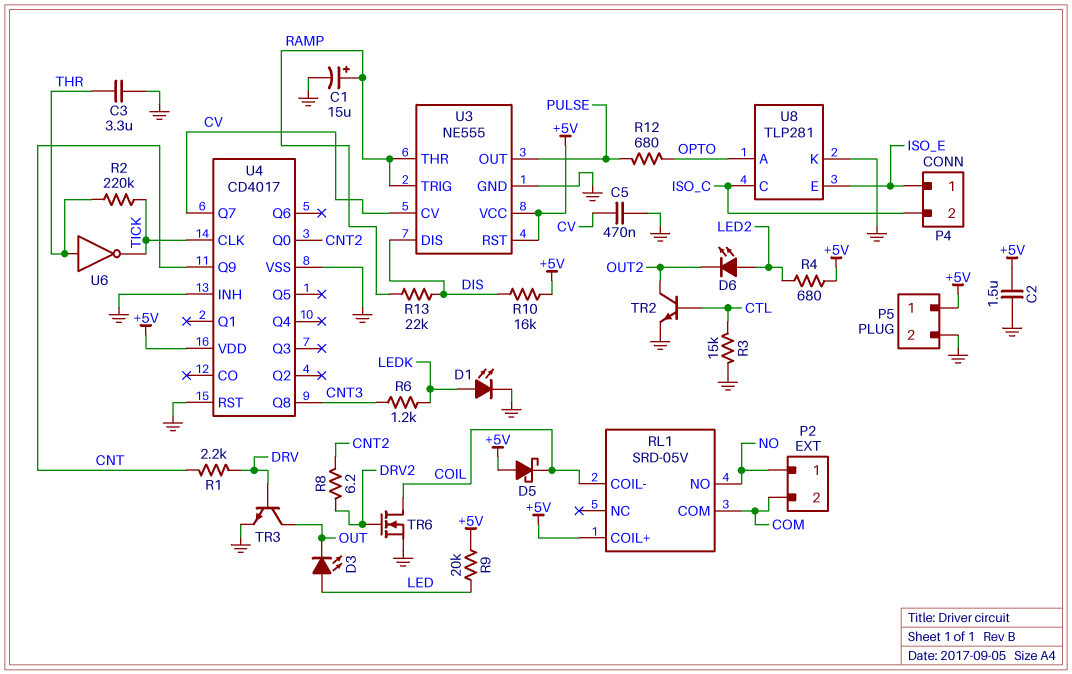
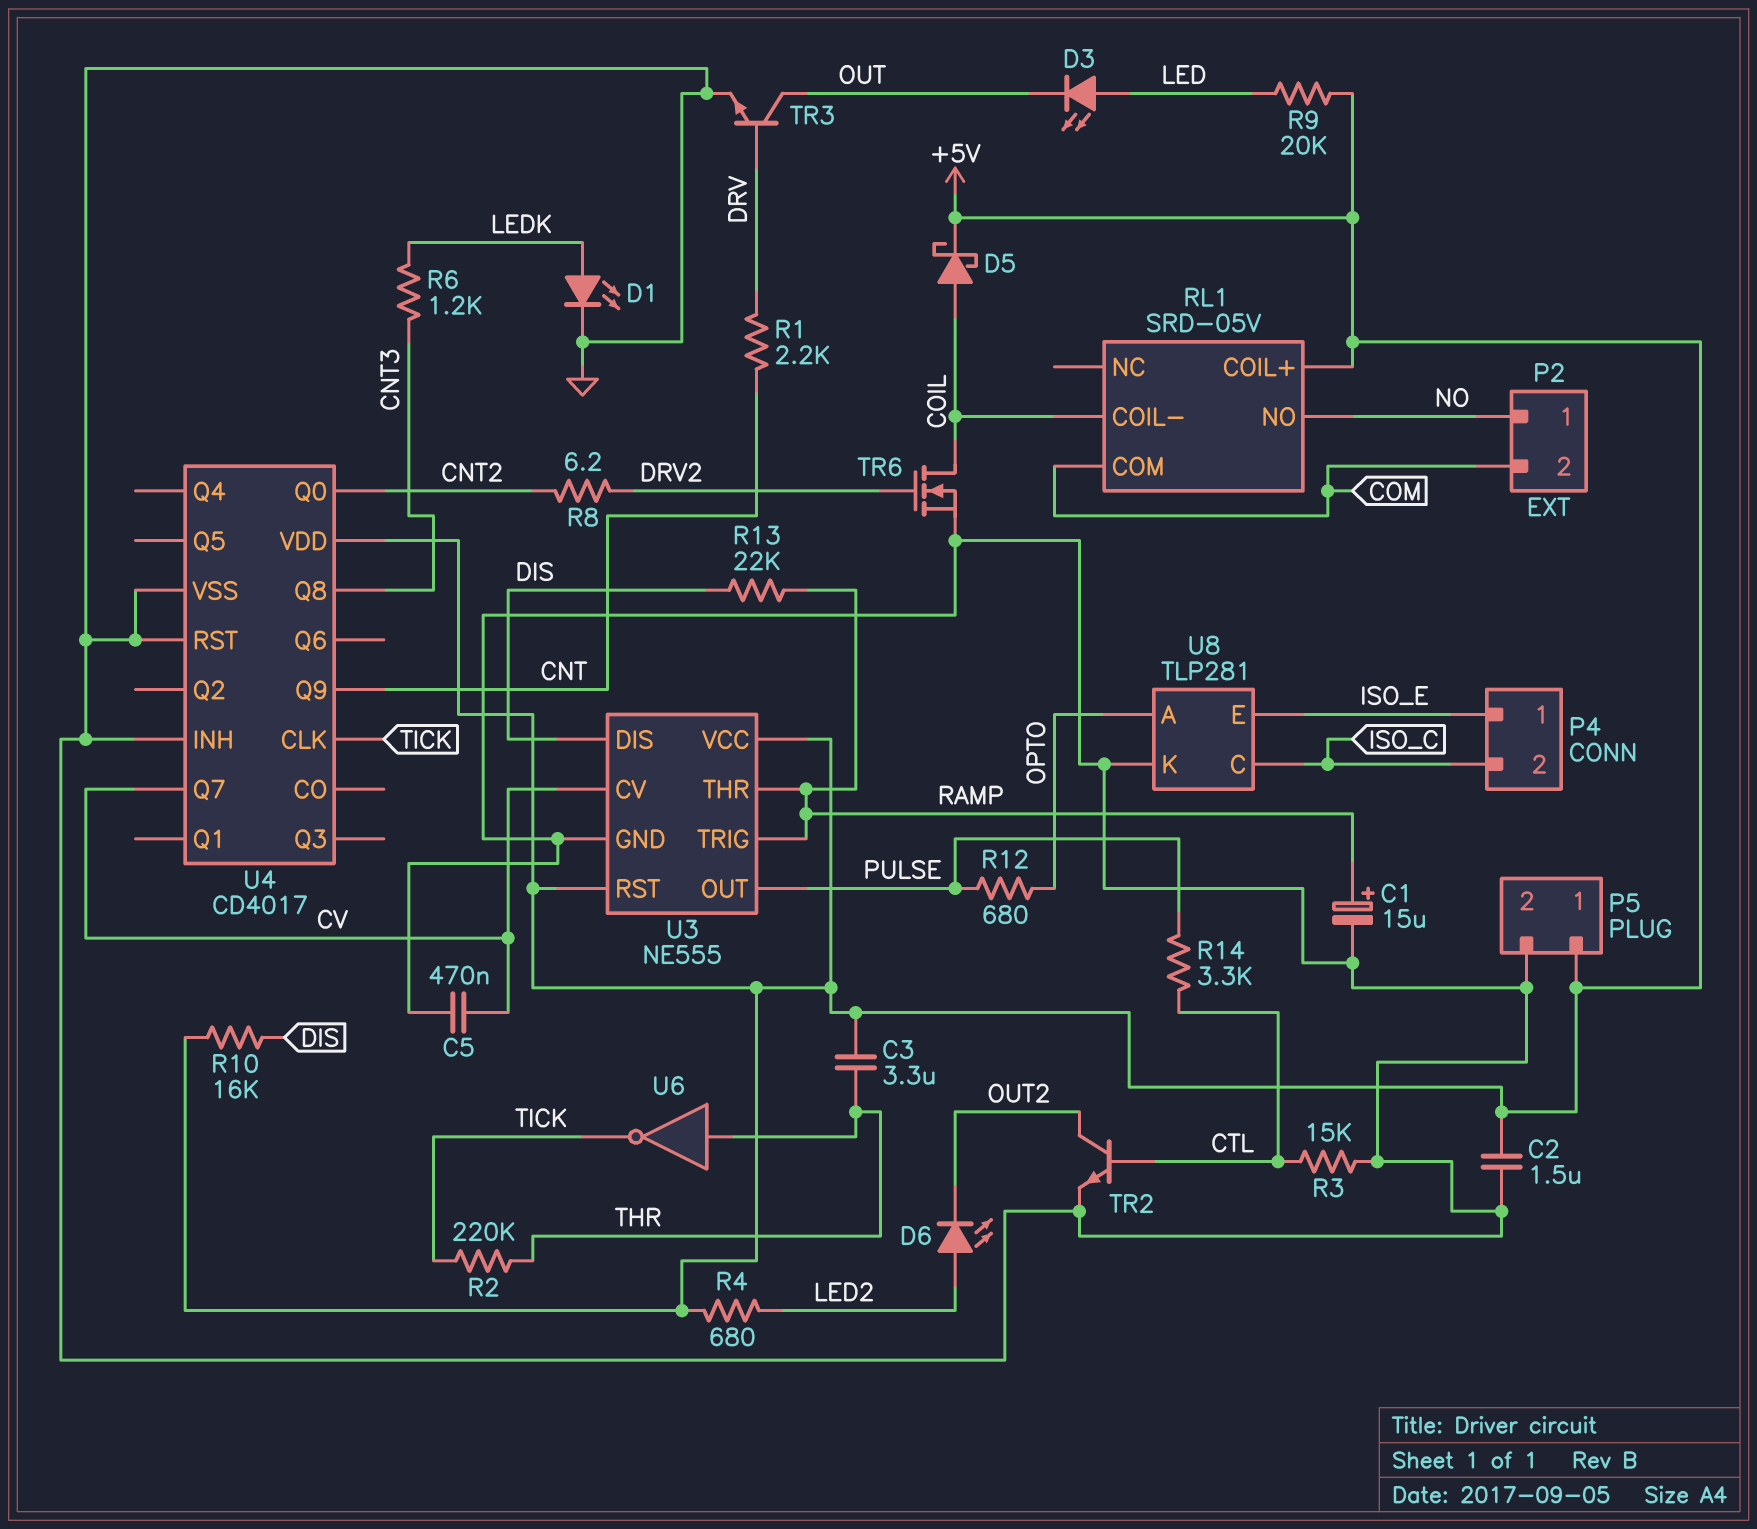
C3: 3.3uF (GND, THR) -> 3.3uF (+5V, THR)
D5: schottky (A +5V, K COIL) -> schottky (A COIL, K +5V)
R14: none -> 3.3k (CTL, PULSE)

